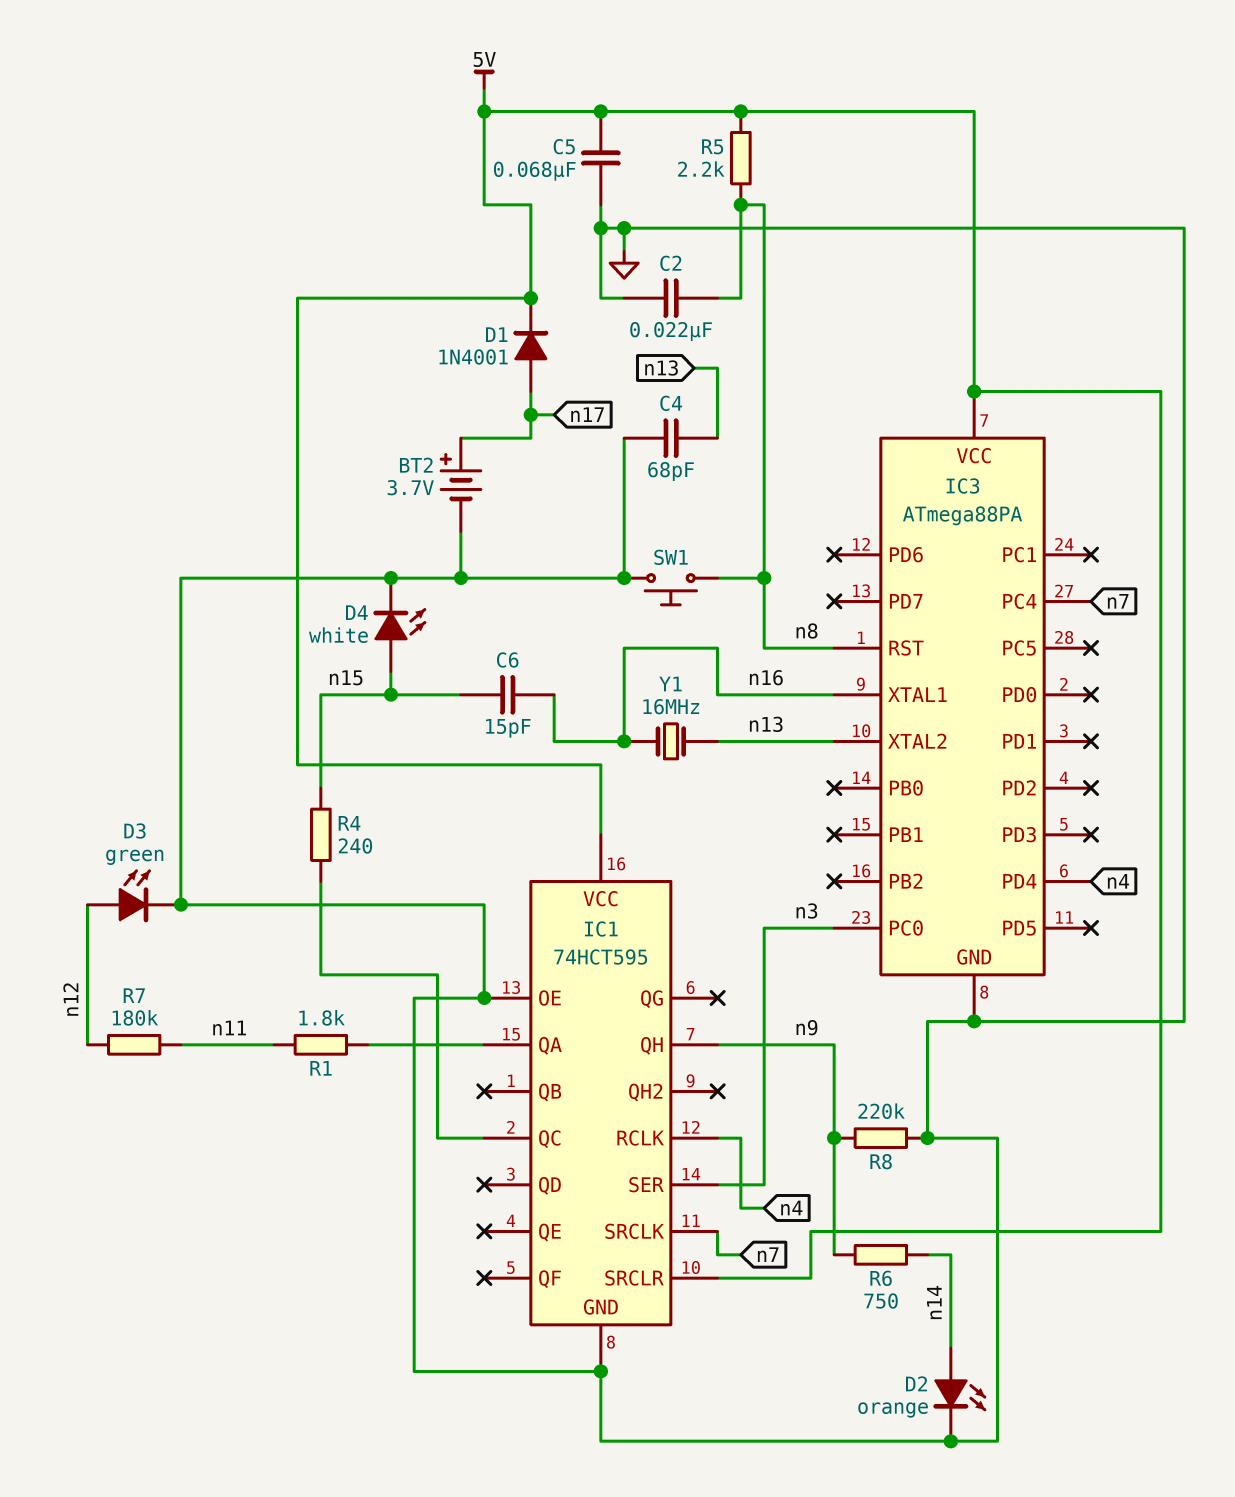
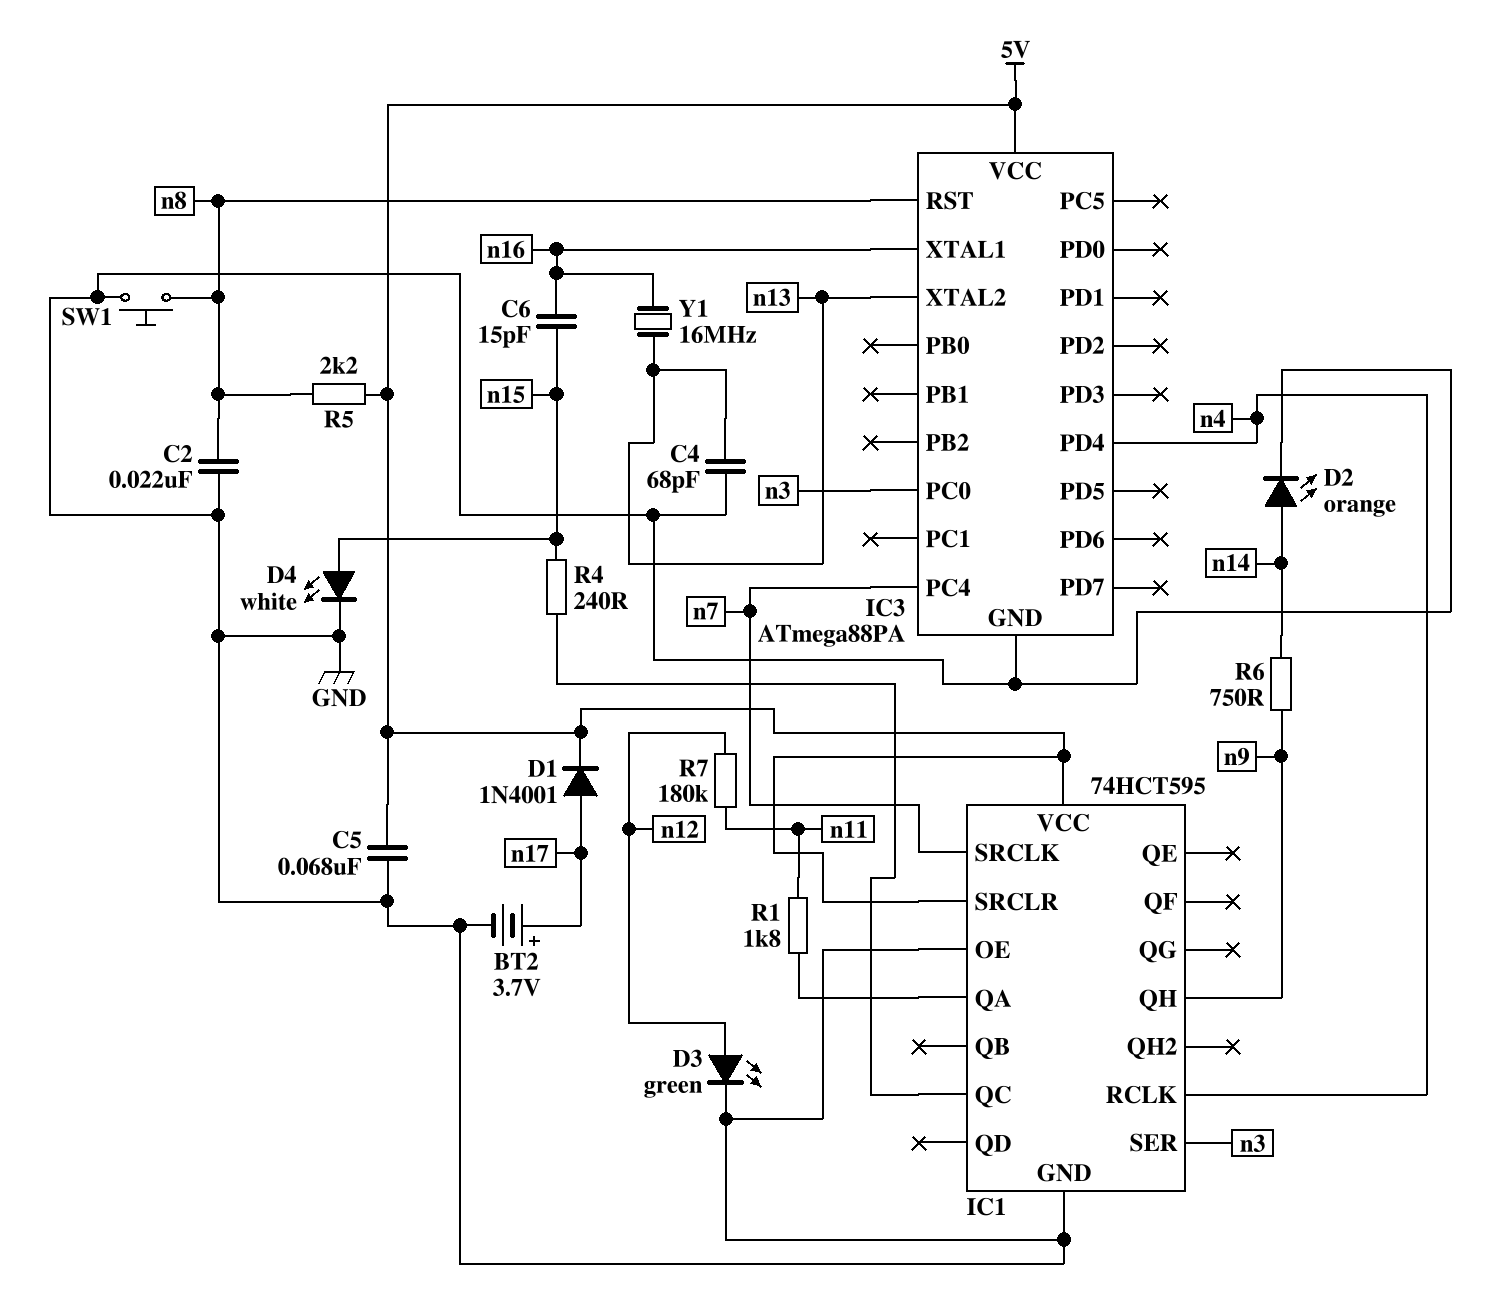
R8: 220k (GND, n9) -> none

